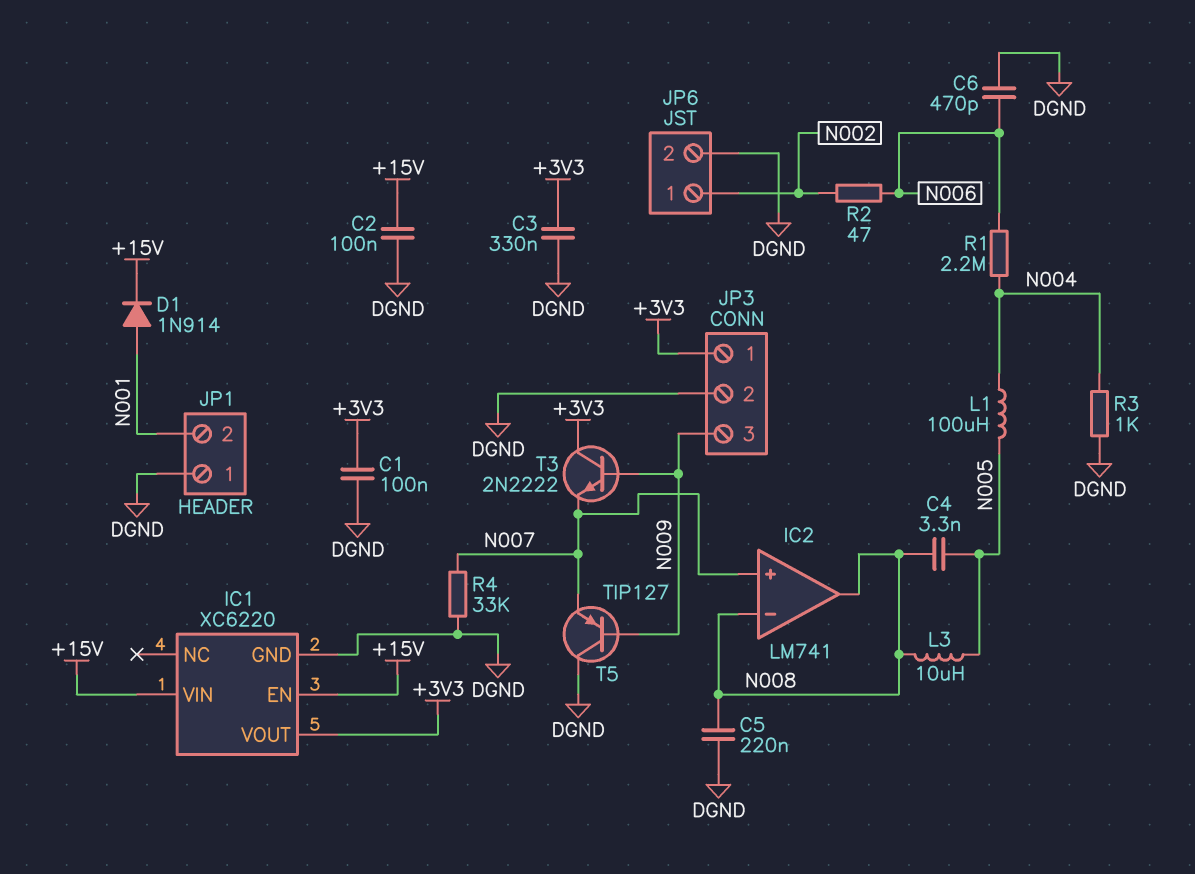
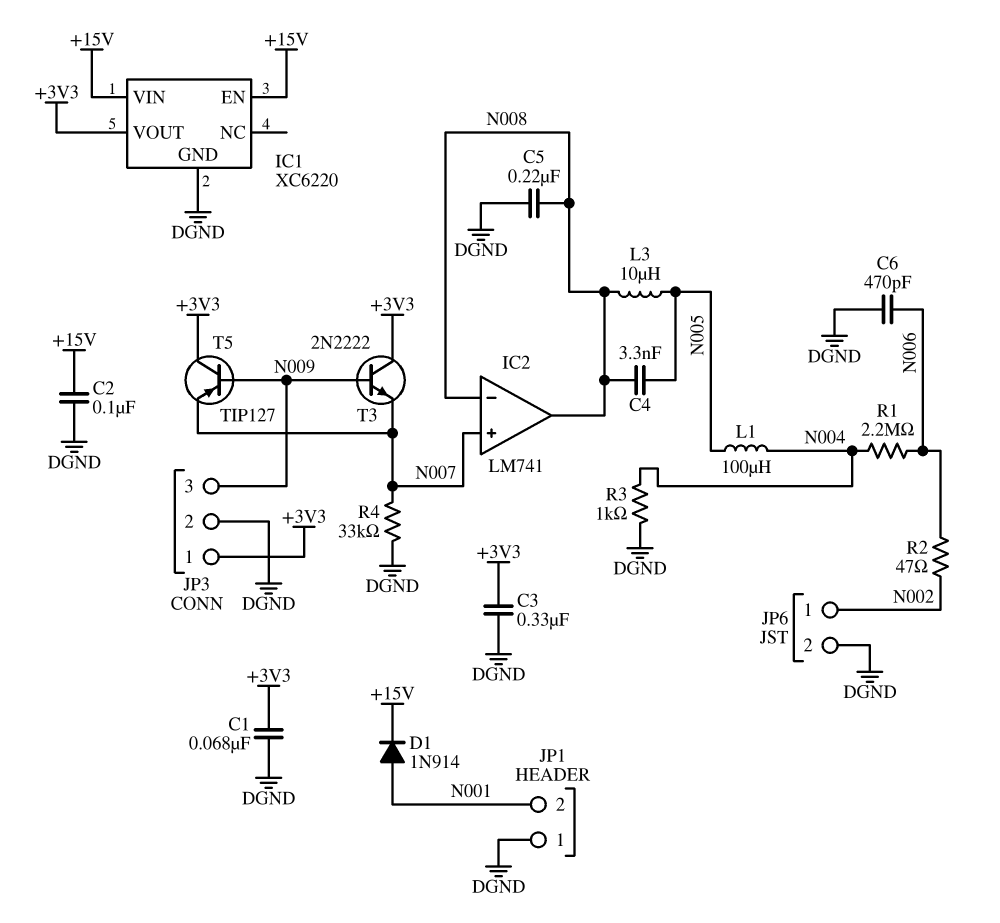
C1: 100nF (+3V3, DGND) -> 68nF (+3V3, DGND)
T5: PNP TIP127 (B N009, C DGND, E N007) -> PNP TIP127 (B N009, C +3V3, E N007)

